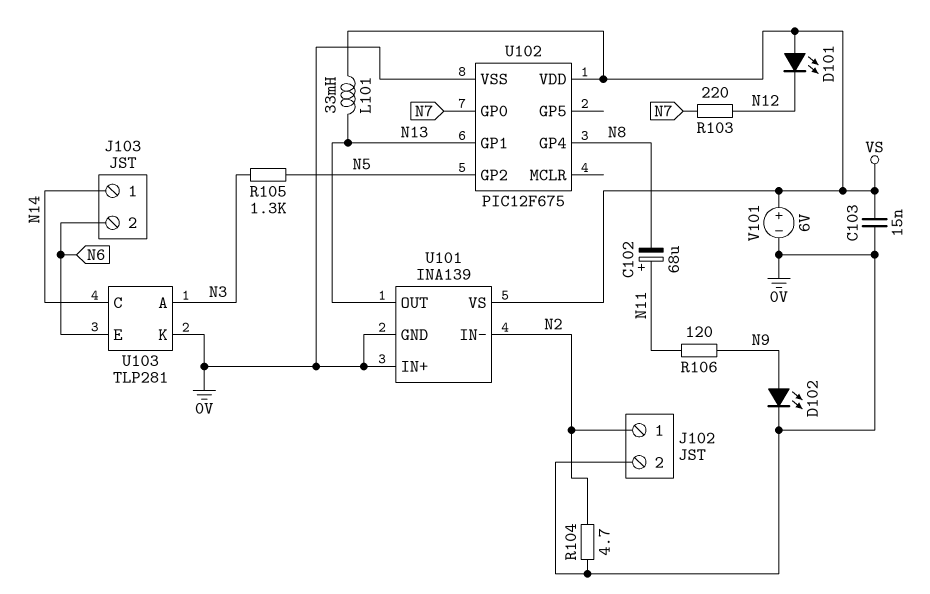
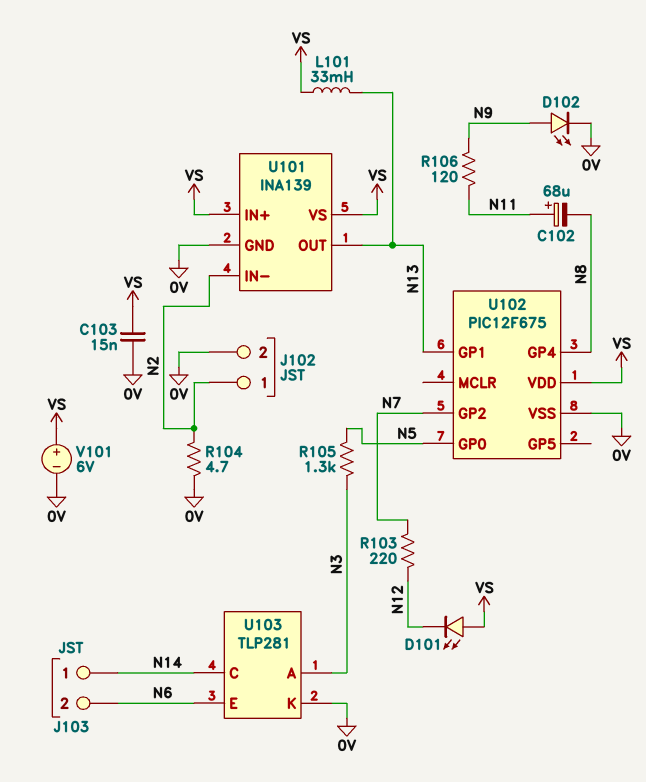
U101 pin IN+: 0V -> VS
U102 pin GP0: N7 -> N5
U102 pin GP2: N5 -> N7

